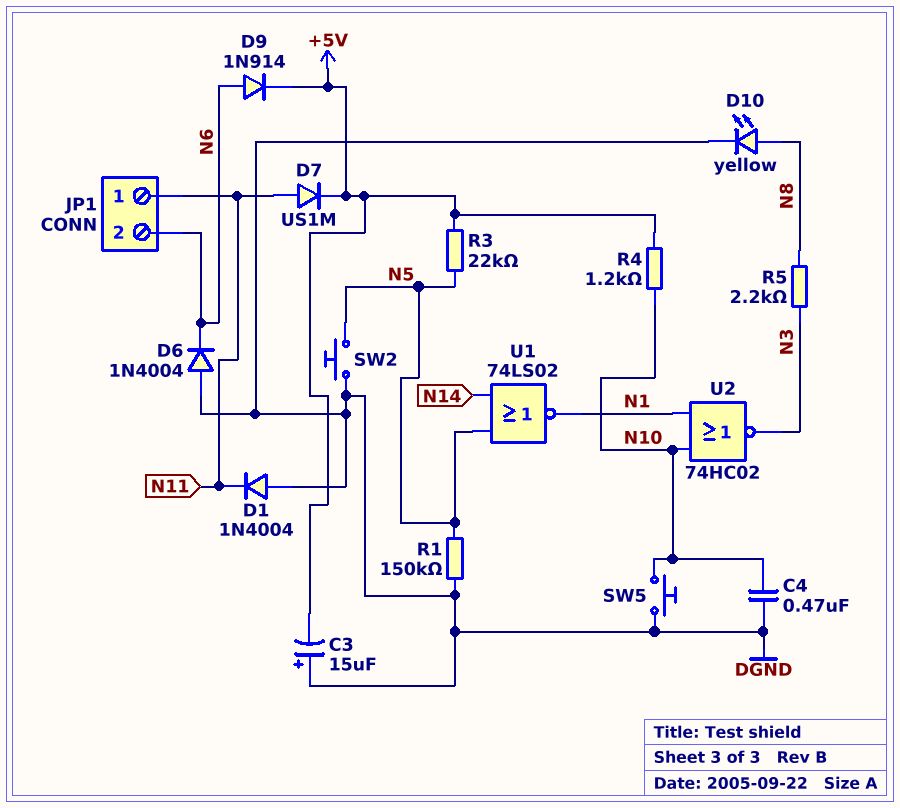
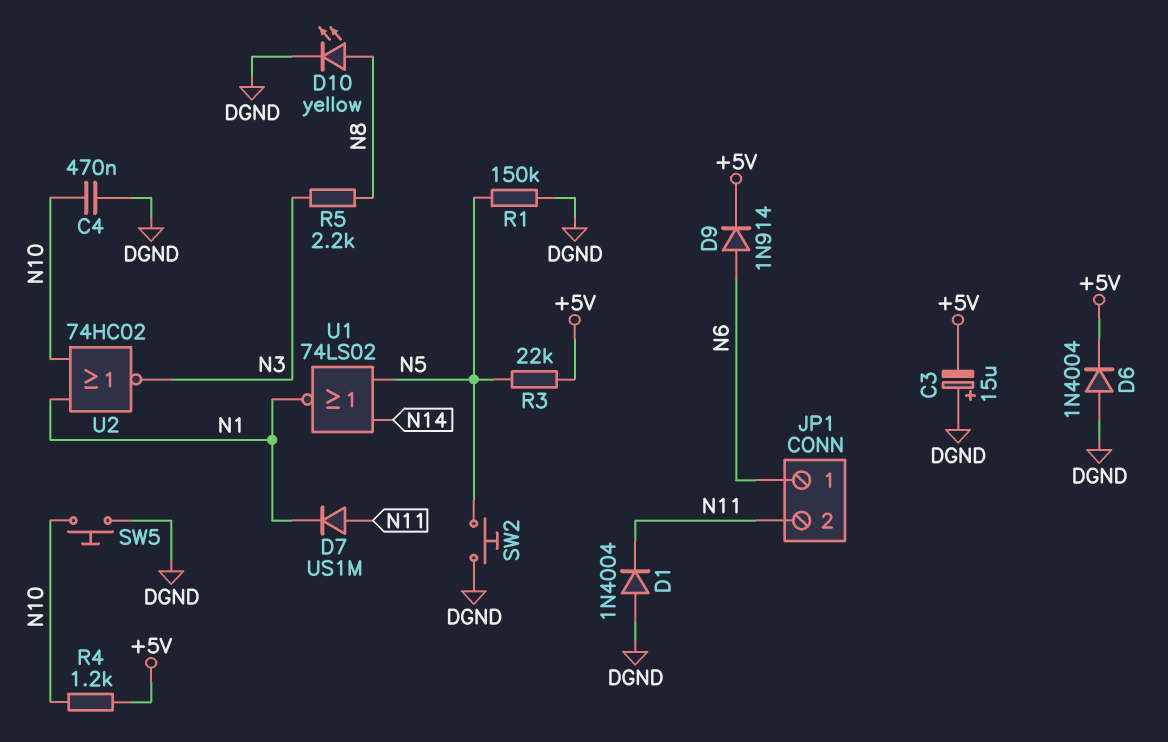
D6: diode 1N4004 (A DGND, K N6) -> diode 1N4004 (A DGND, K +5V)
D7: diode US1M (A N11, K +5V) -> diode US1M (A N11, K N1)
JP1 pin 1: N11 -> N6
JP1 pin 2: N6 -> N11

